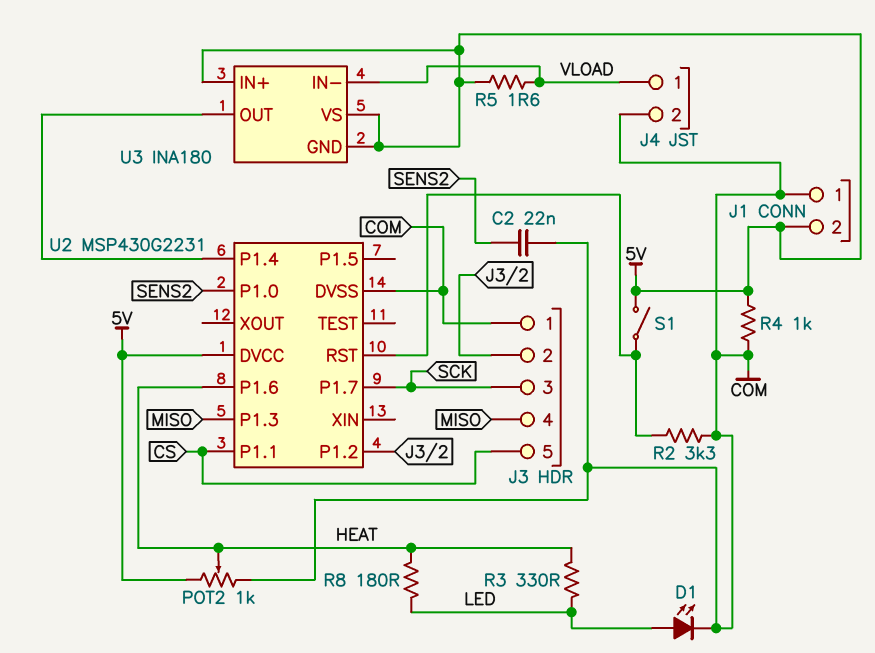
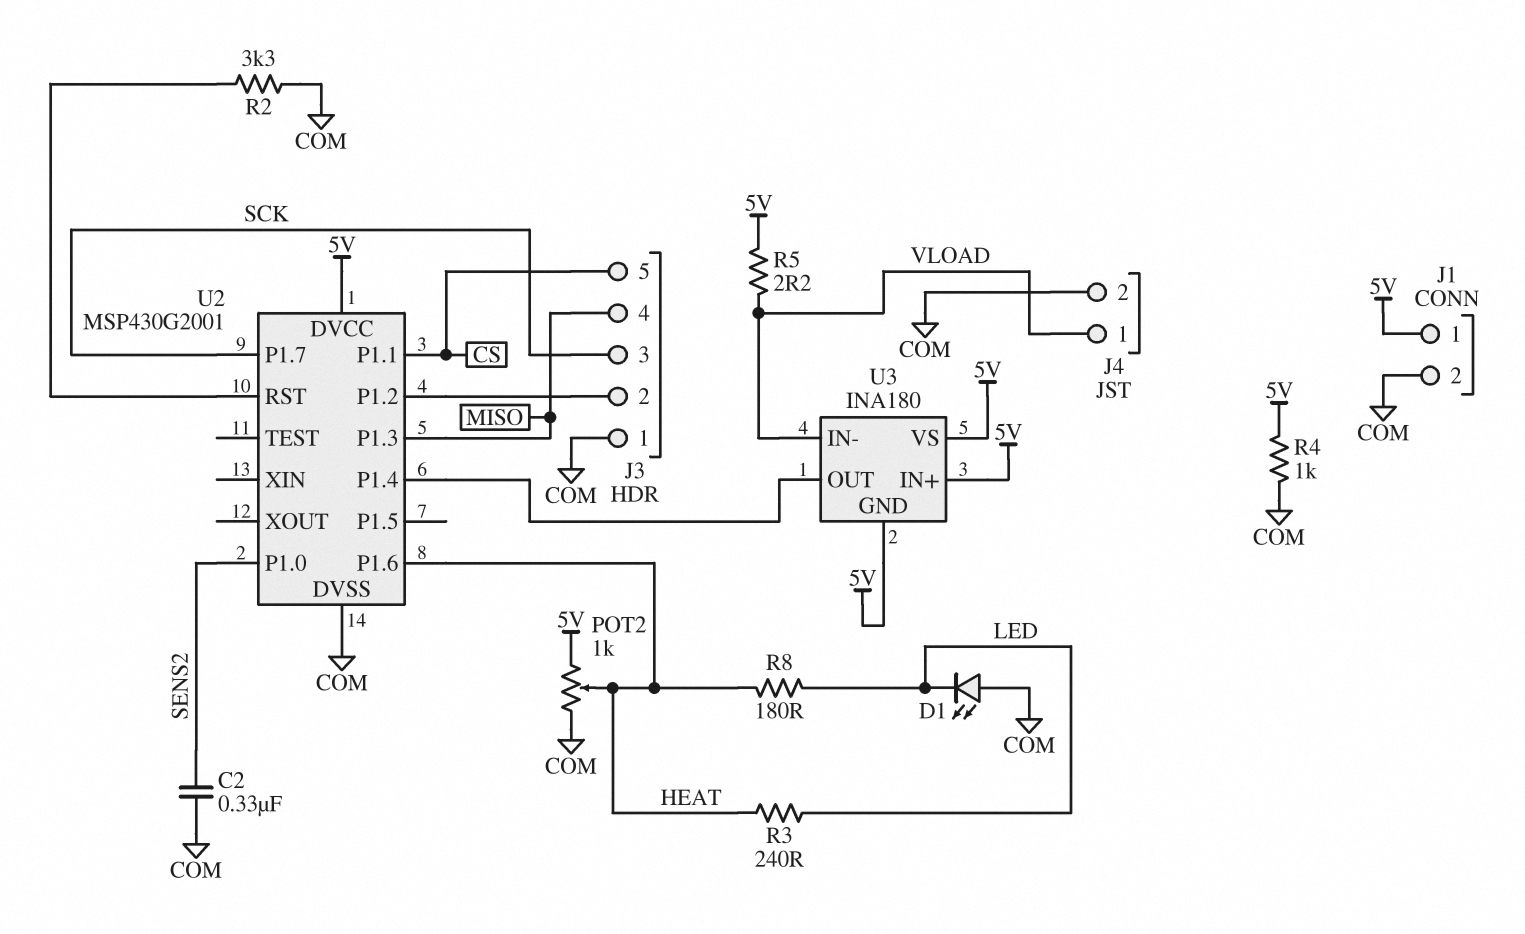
C2: 22nF (COM, SENS2) -> 330nF (COM, SENS2)
D1: LED (A LED, K COM) -> LED (A COM, K LED)
J1 pin 1: COM -> 5V
J1 pin 2: 5V -> COM
R3: 330 (HEAT, LED) -> 240 (HEAT, LED)
R5: 1.6 (5V, VLOAD) -> 2.2 (5V, VLOAD)
S1: switch (5V, U2/RST) -> none
U2: MSP430G2231 -> MSP430G2001

